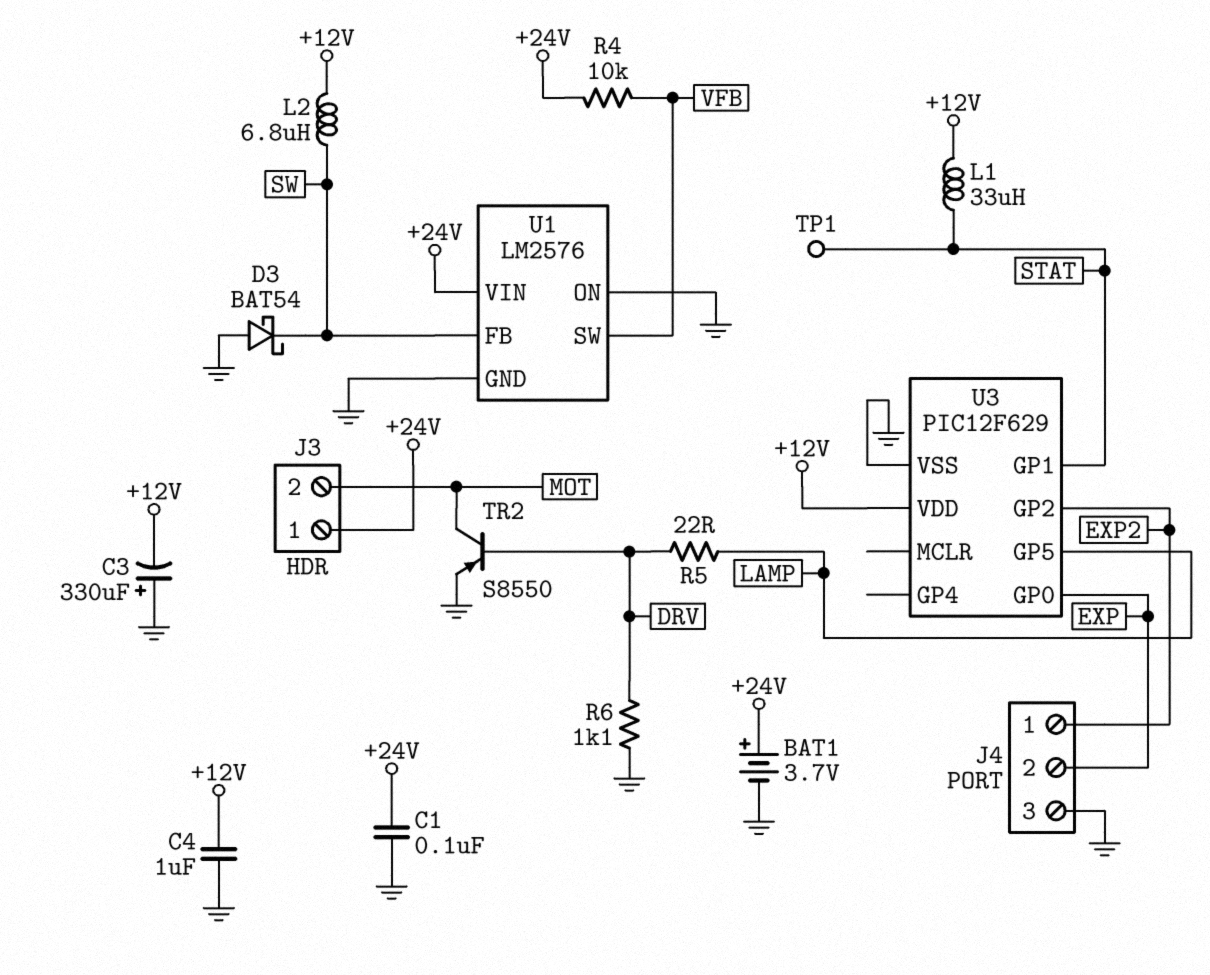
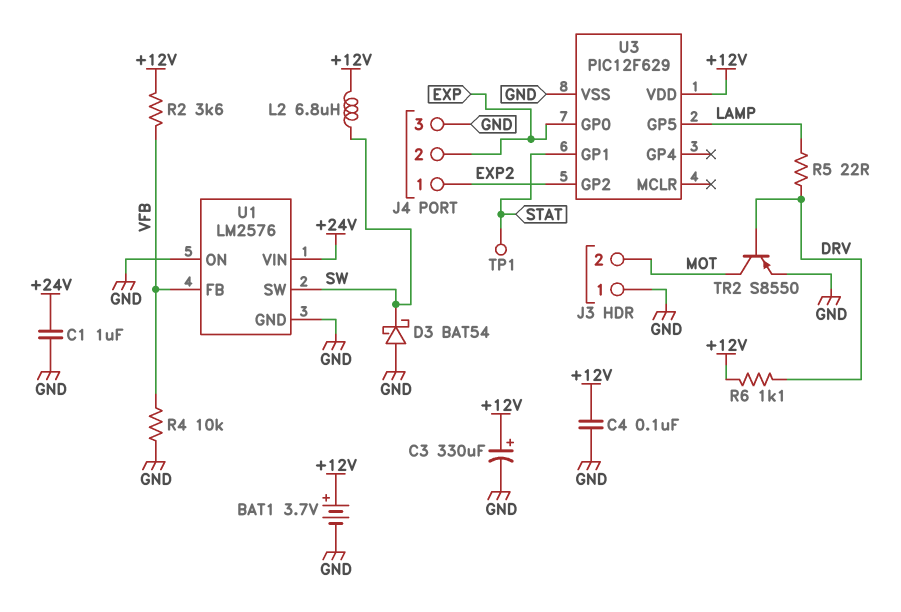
BAT1: 3.7V (plus +24V, minus GND) -> 3.7V (plus +12V, minus GND)
C1: 100nF (+24V, GND) -> 1uF (+24V, GND)
C3: 330uF (plus GND, minus +12V) -> 330uF (plus +12V, minus GND)
C4: 1uF (+12V, GND) -> 100nF (+12V, GND)
J3 pin 1: +24V -> GND
L1: 33uH (+12V, STAT) -> none
R2: none -> 3.6k (+12V, VFB)
R4: 10k (+24V, VFB) -> 10k (GND, VFB)
R6: 1.1k (DRV, GND) -> 1.1k (+12V, DRV)
U1 pin FB: SW -> VFB
U1 pin SW: VFB -> SW

